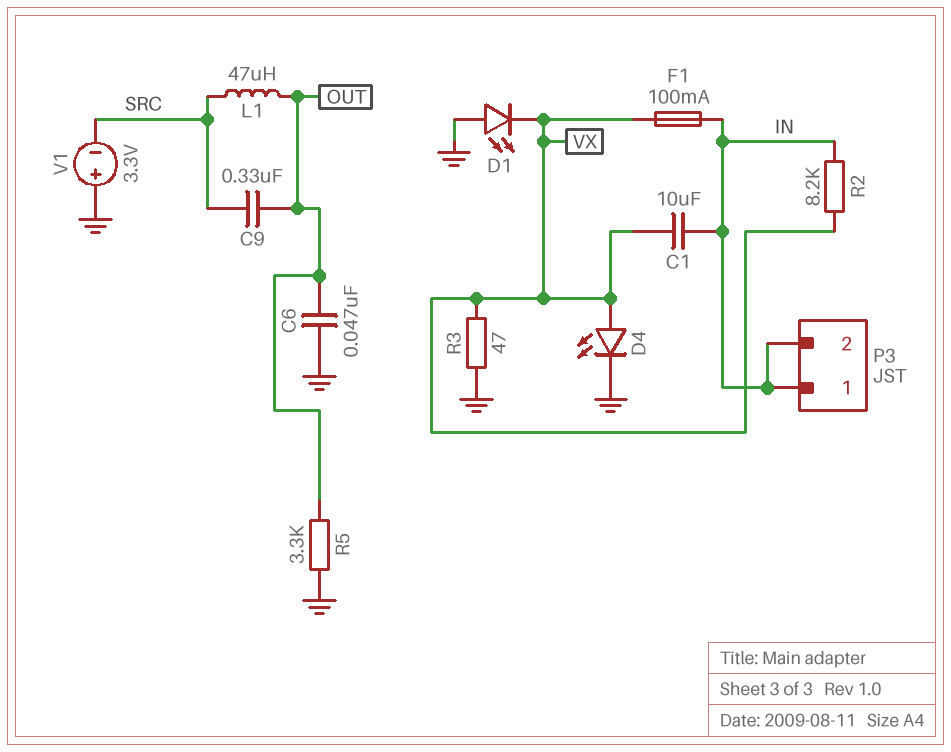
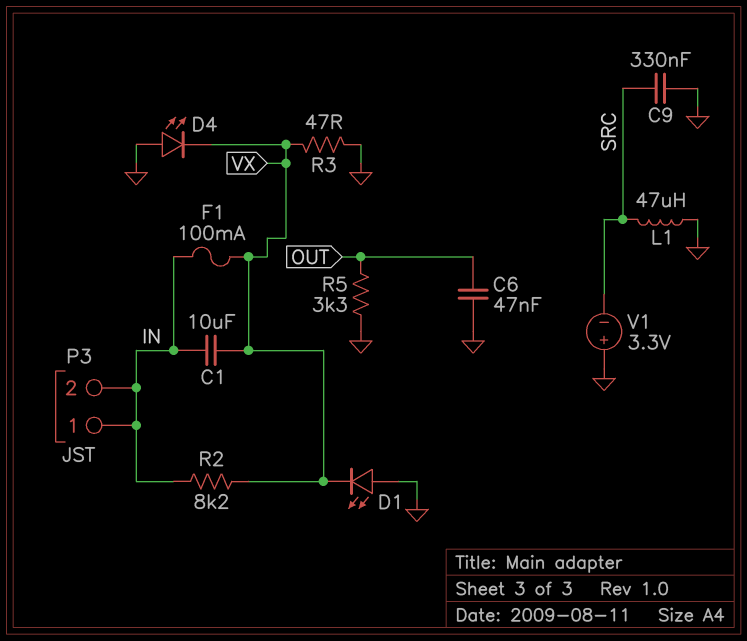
C9: 330nF (OUT, SRC) -> 330nF (GND, SRC)
D4: LED (A VX, K GND) -> LED (A GND, K VX)
L1: 47uH (OUT, SRC) -> 47uH (GND, SRC)

